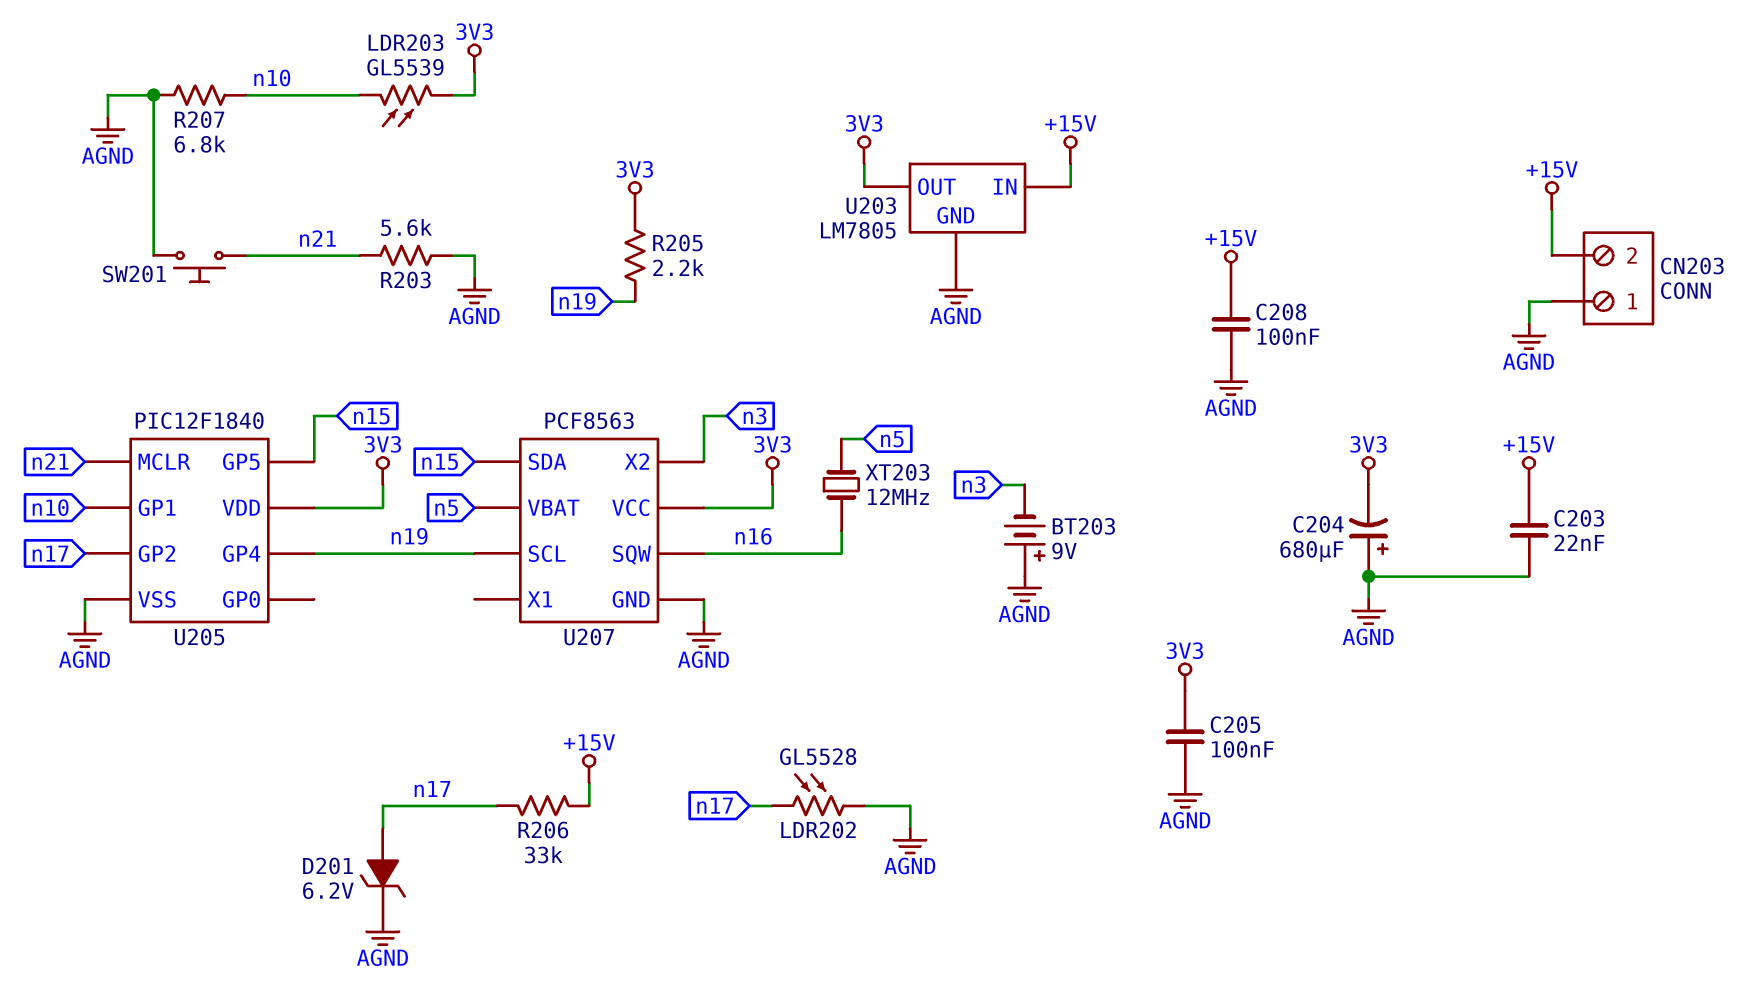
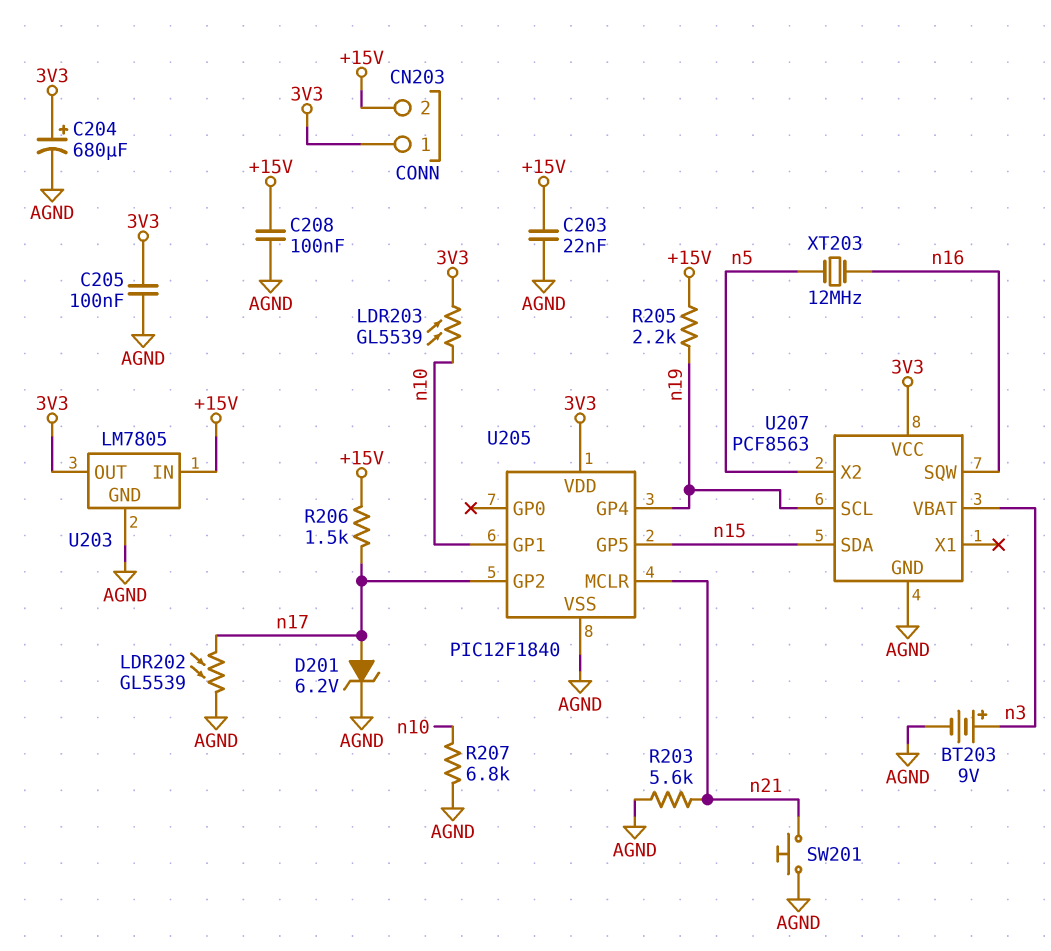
BT203: 9V (plus AGND, minus n3) -> 9V (plus n3, minus AGND)
C204: 680uF (plus AGND, minus 3V3) -> 680uF (plus 3V3, minus AGND)
CN203 pin 1: AGND -> 3V3
LDR202: GL5528 (AGND, n17) -> GL5539 (AGND, n17)
R205: 2.2k (3V3, n19) -> 2.2k (+15V, n19)
R206: 33k (+15V, n17) -> 1.5k (+15V, n17)
U207 pin VBAT: n5 -> n3
U207 pin X2: n3 -> n5

